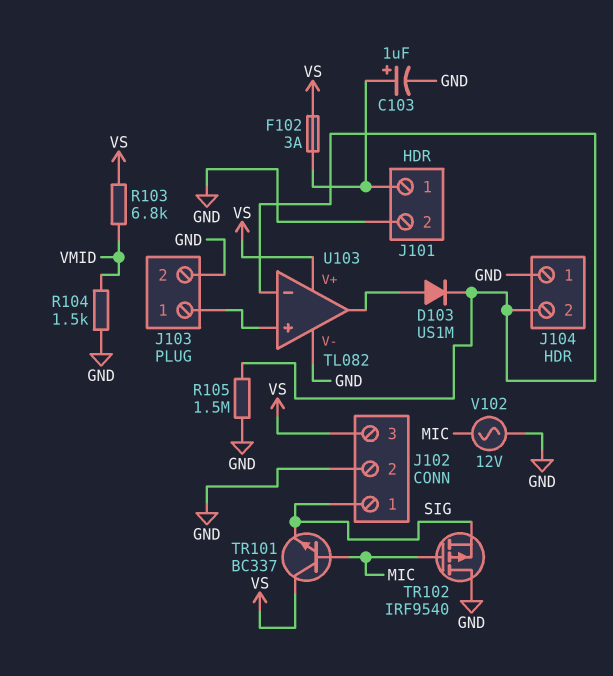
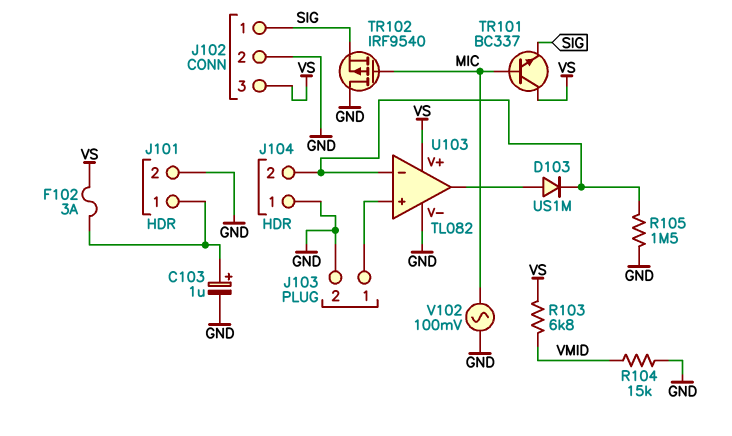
R104: 1.5k (GND, VMID) -> 15k (GND, VMID)
V102: AC 12V (GND, MIC) -> AC 100mV (GND, MIC)

